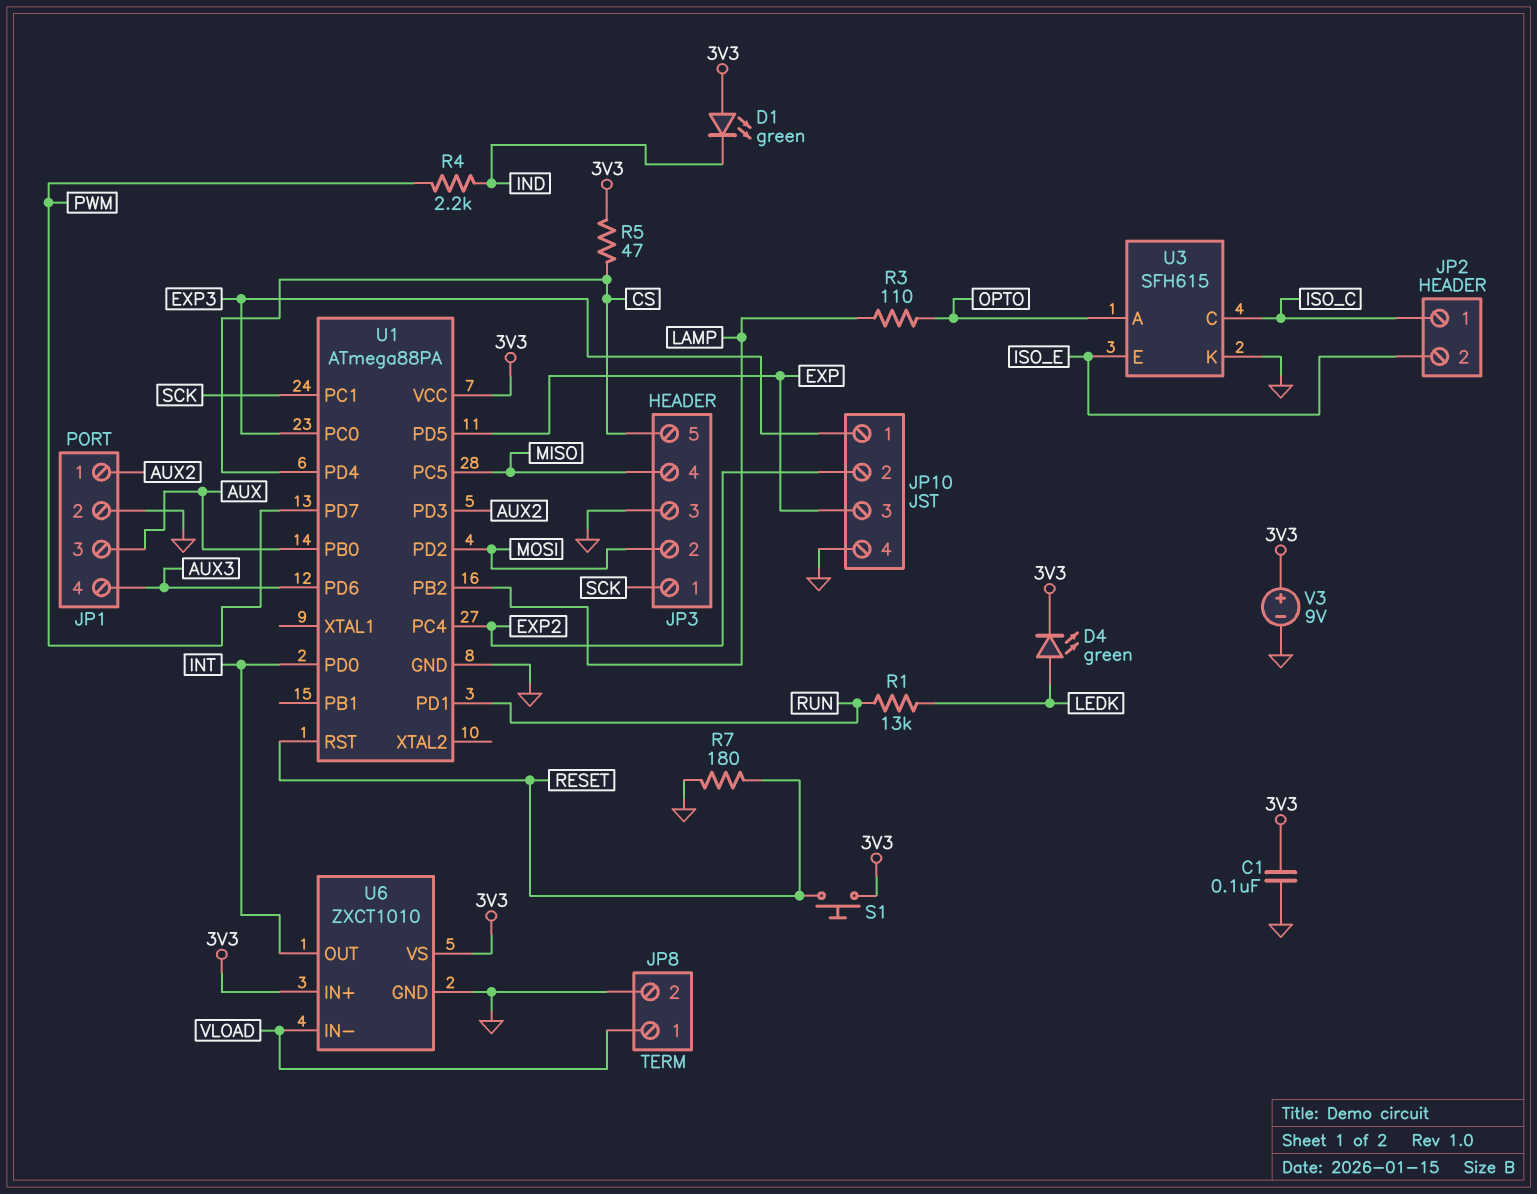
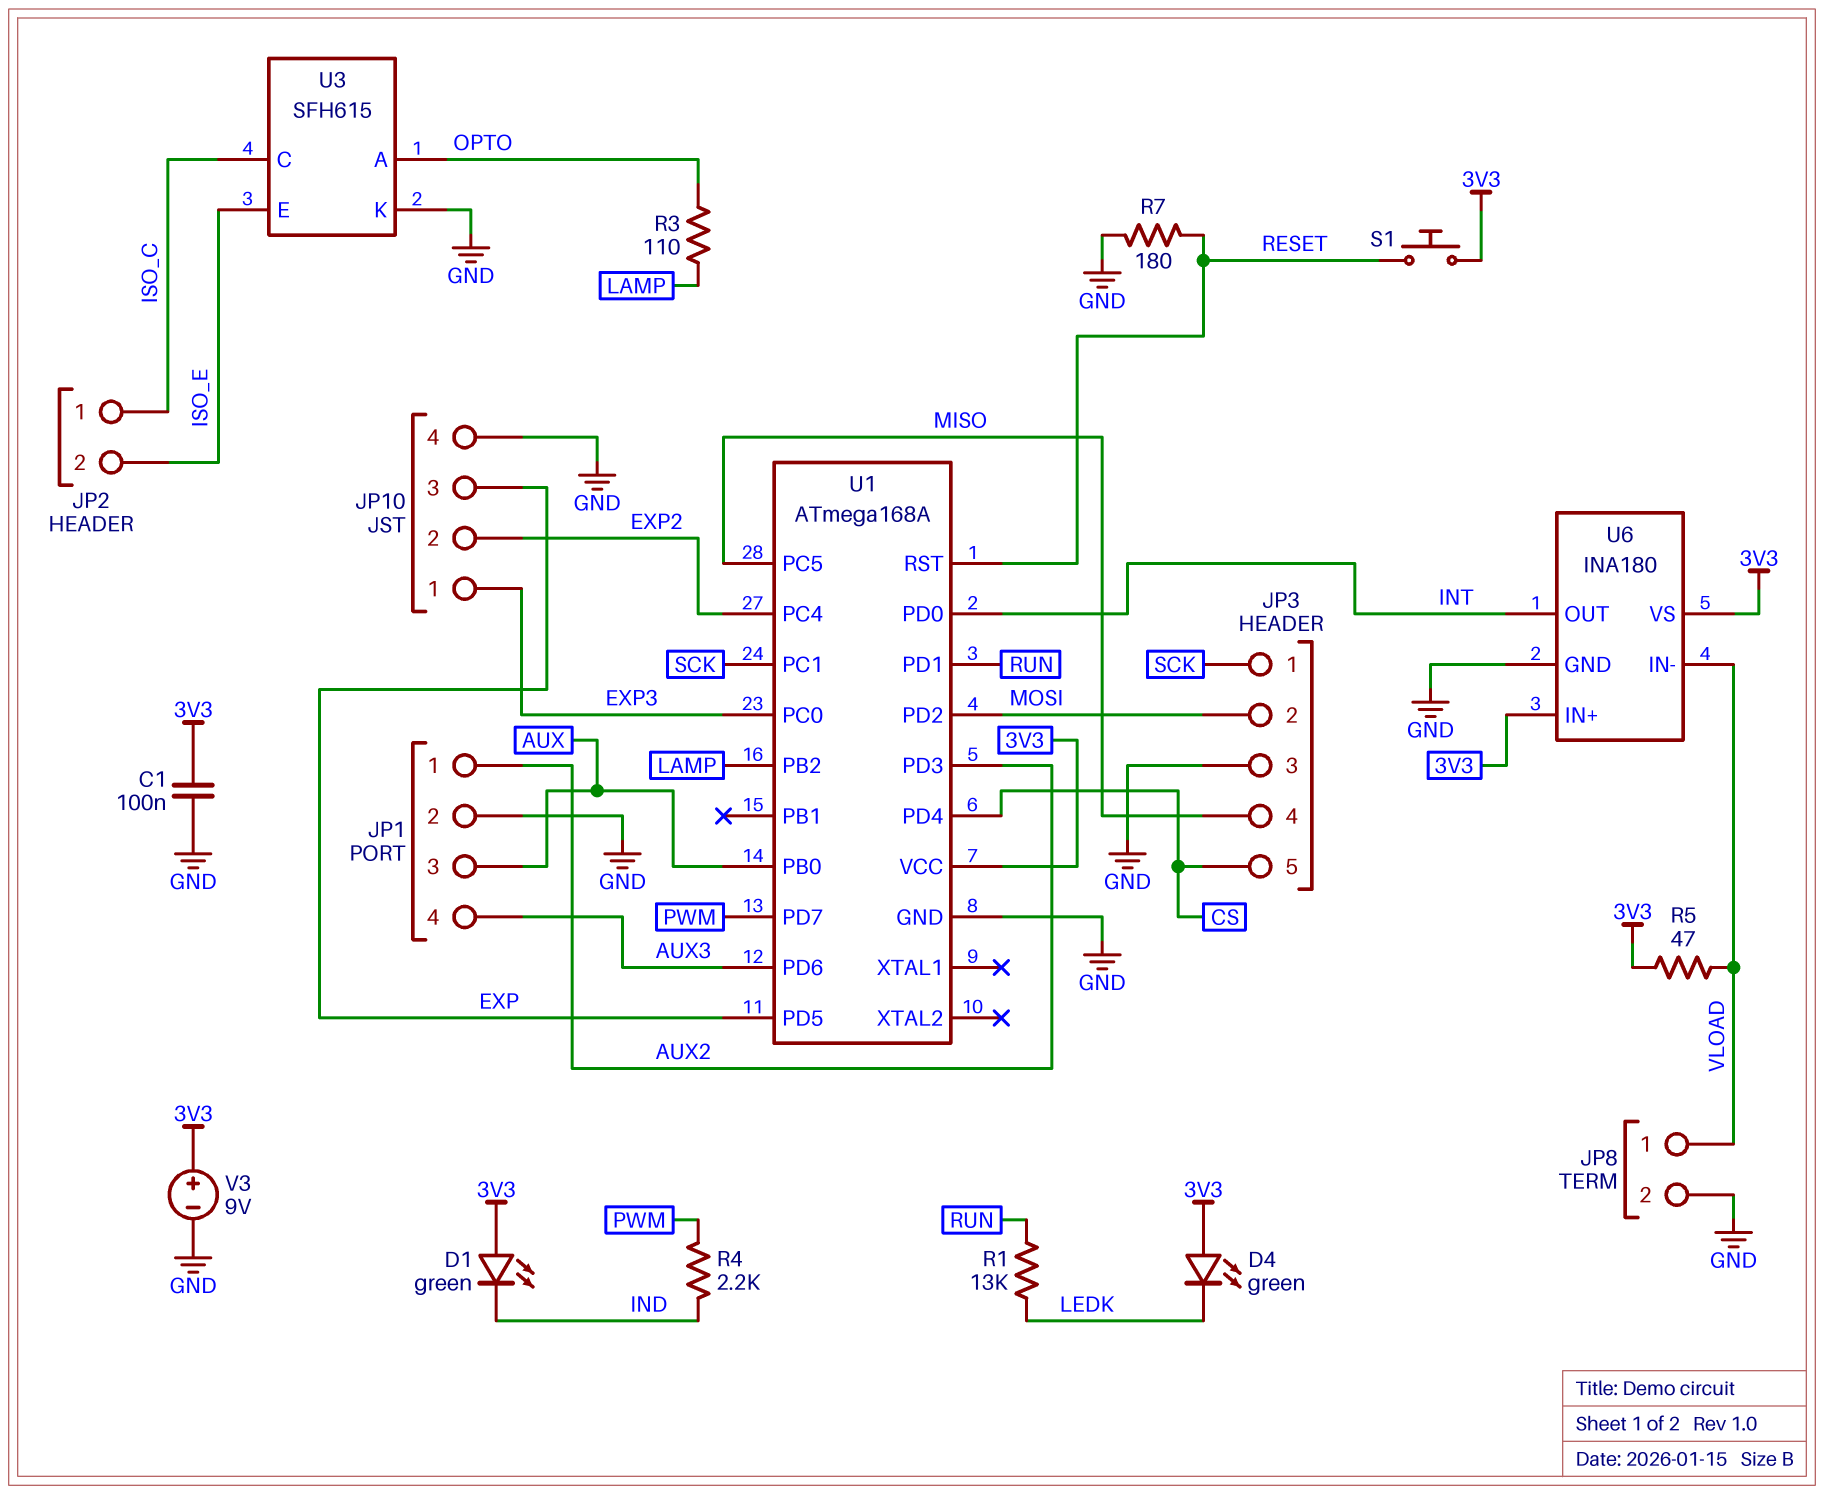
D4: LED green (A LEDK, K 3V3) -> LED green (A 3V3, K LEDK)
R5: 47 (3V3, CS) -> 47 (3V3, VLOAD)
U1: ATmega88PA -> ATmega168A
U6: ZXCT1010 -> INA180

